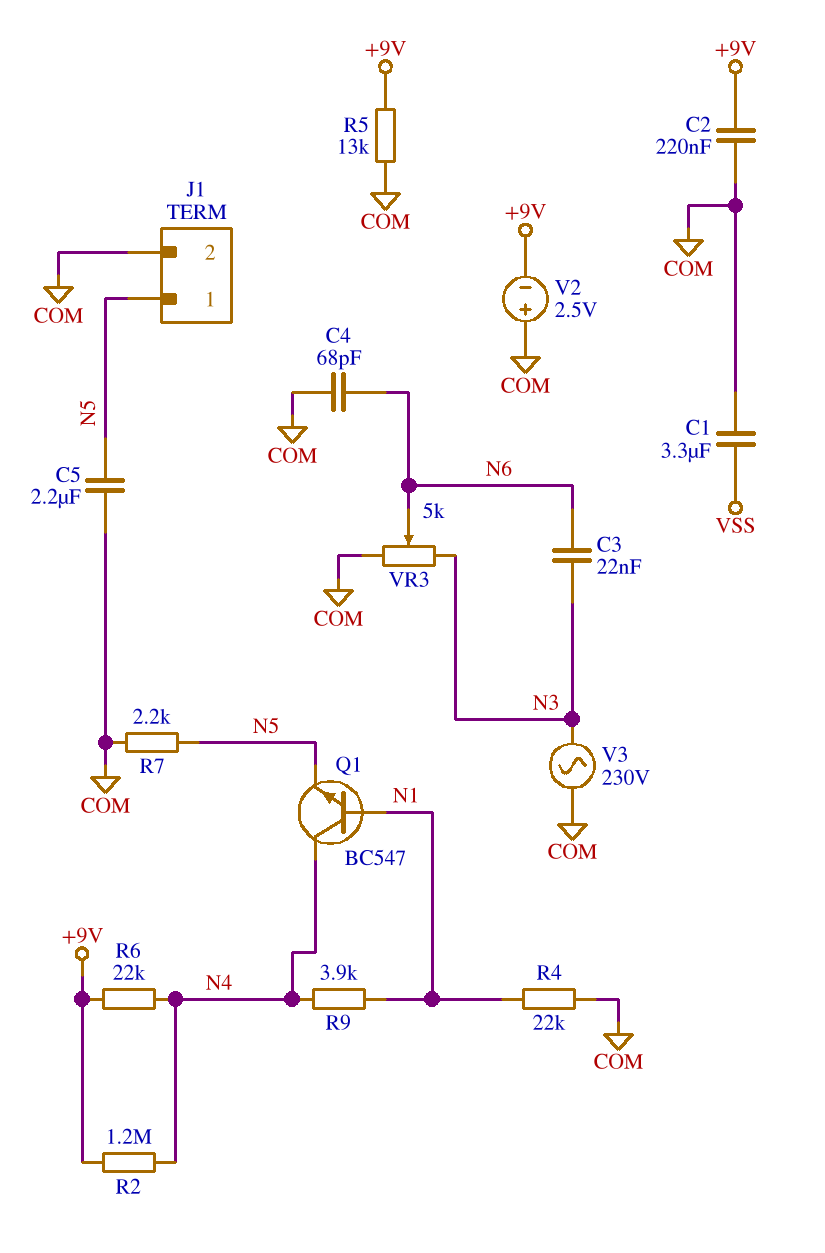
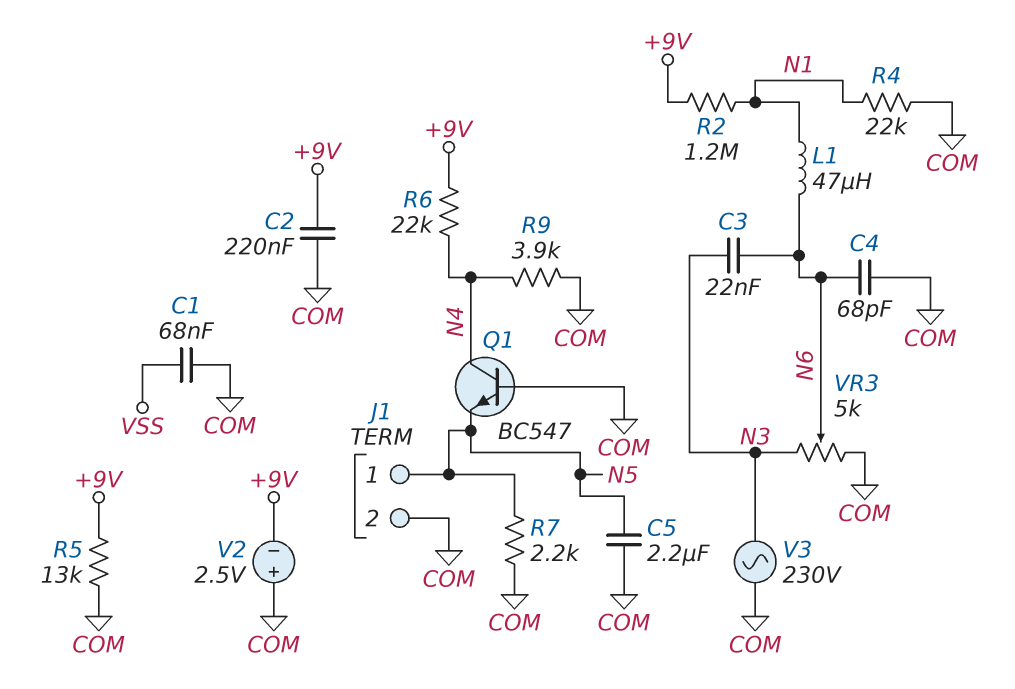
C1: 3.3uF (COM, VSS) -> 68nF (COM, VSS)
L1: none -> 47uH (N1, N6)
Q1: NPN BC547 (B N1, C N4, E N5) -> NPN BC547 (B COM, C N4, E N5)
R2: 1.2M (+9V, N4) -> 1.2M (+9V, N1)
R9: 3.9k (N1, N4) -> 3.9k (COM, N4)

